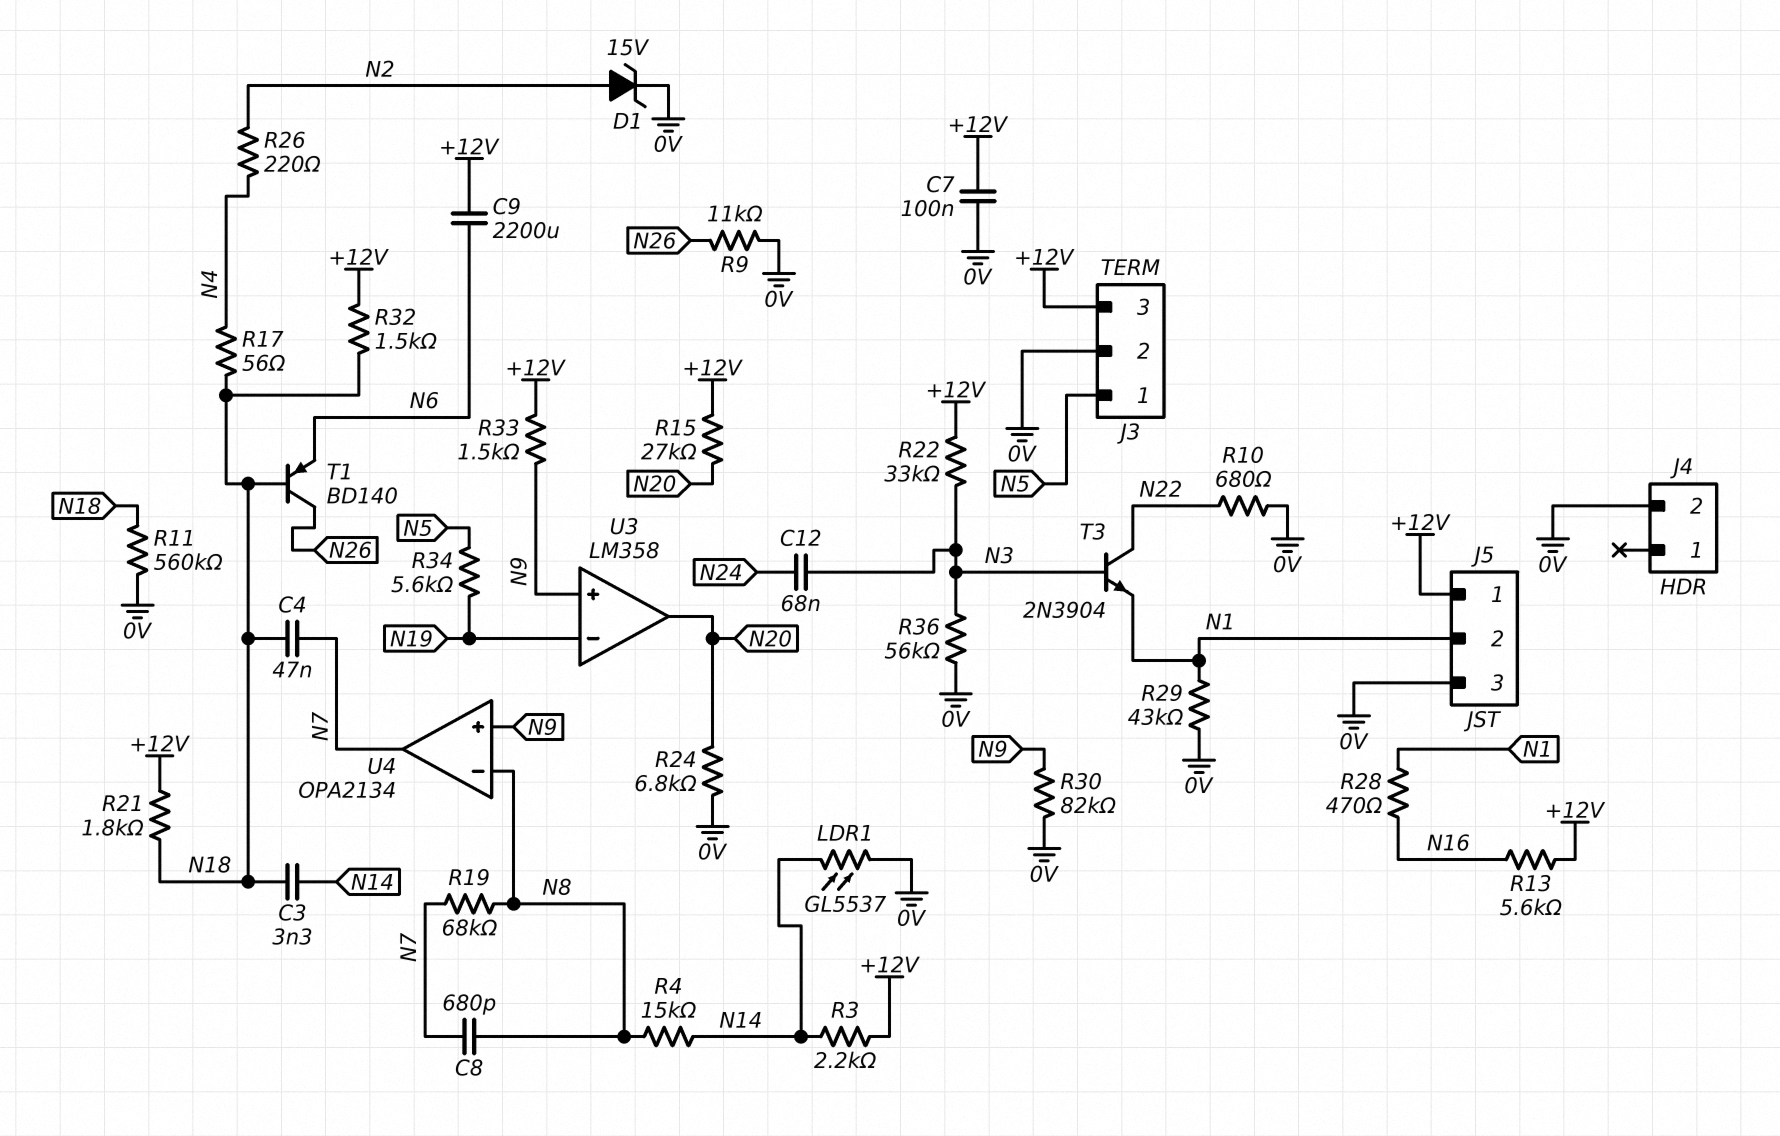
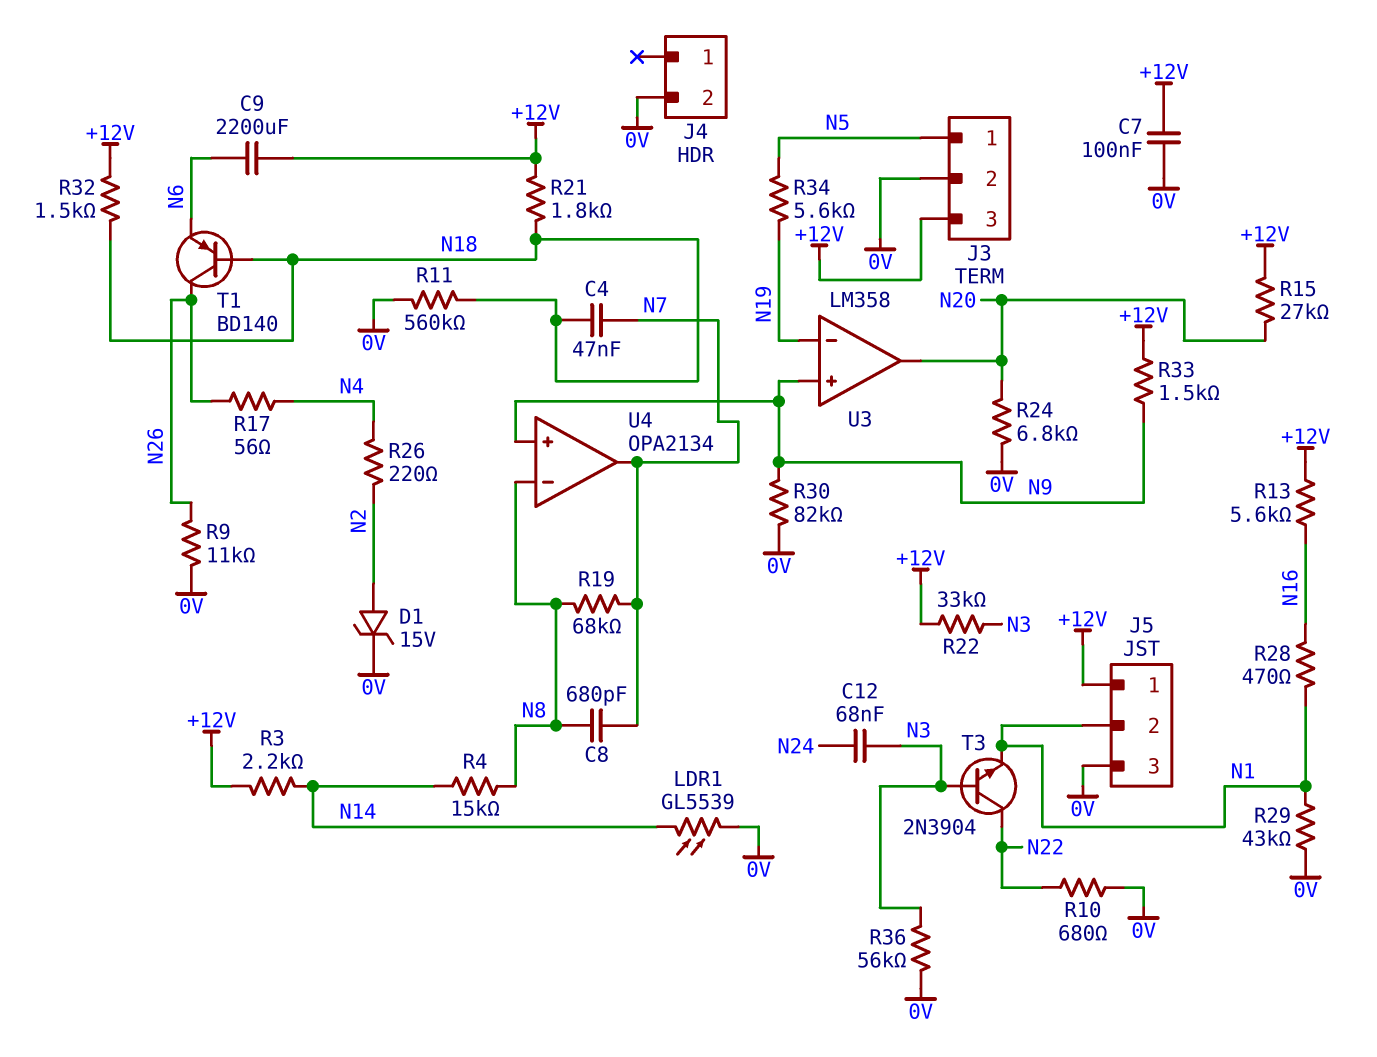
C3: 3.3nF (N14, N18) -> none
LDR1: GL5537 (0V, N14) -> GL5539 (0V, N14)
R17: 56 (N4, N18) -> 56 (N4, N26)

